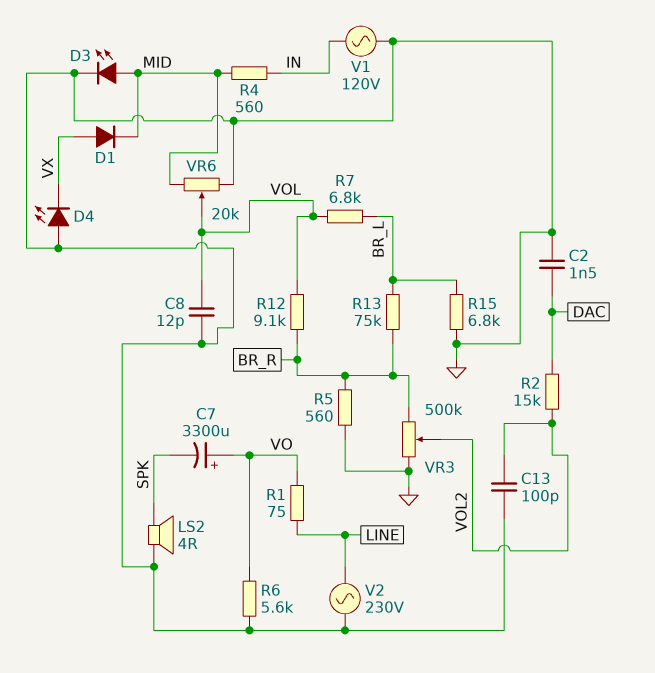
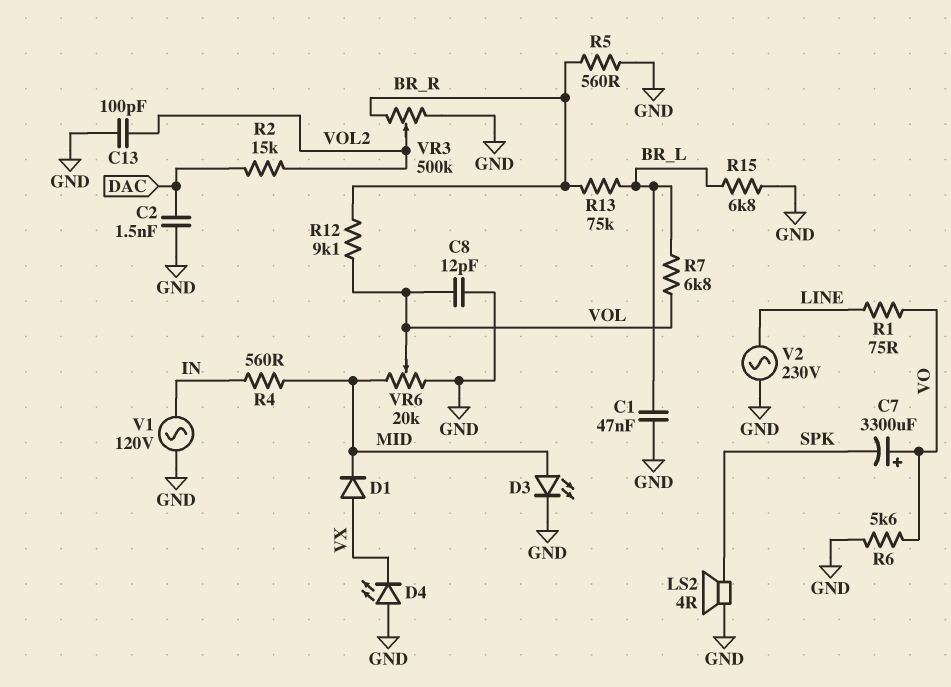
C1: none -> 47nF (BR_L, GND)

